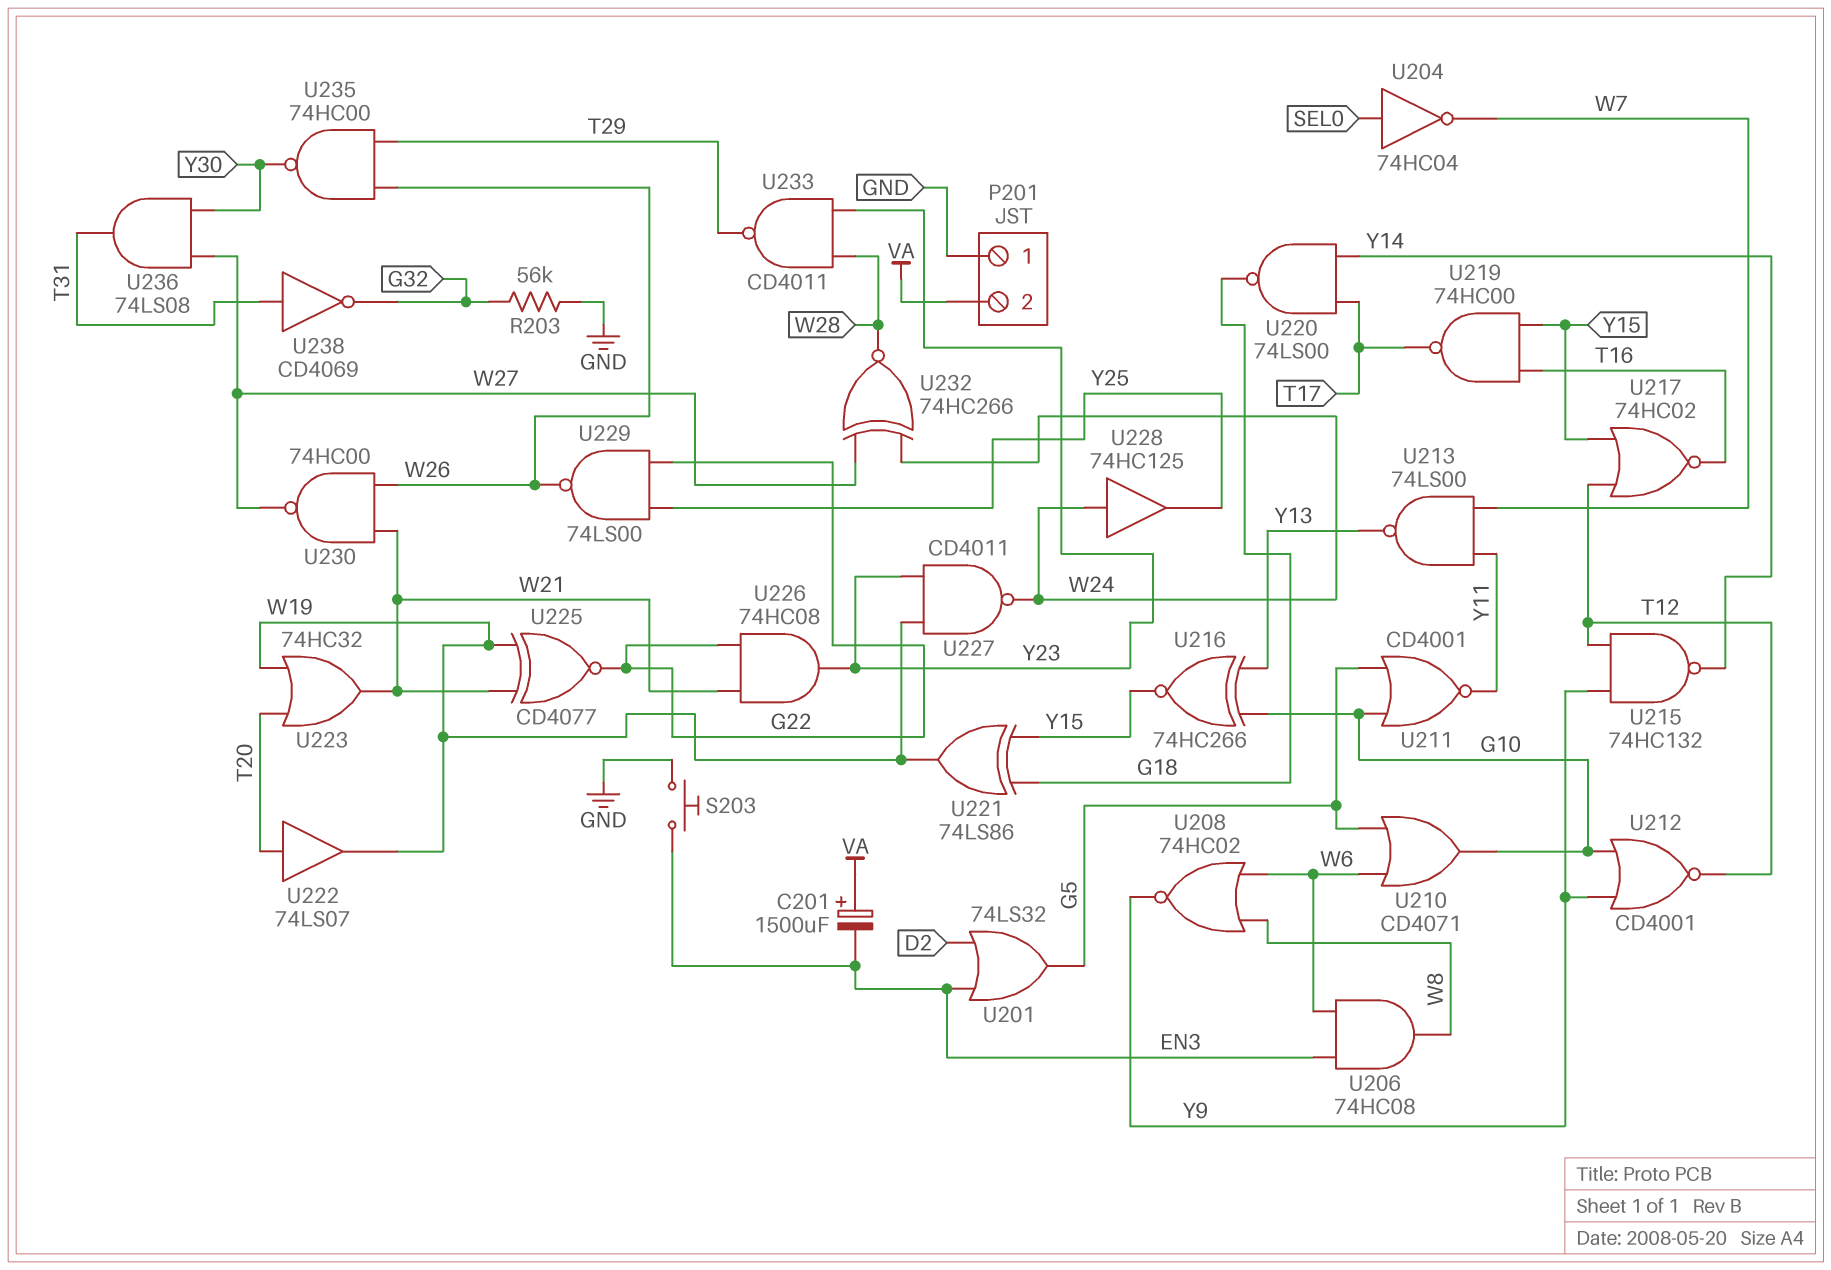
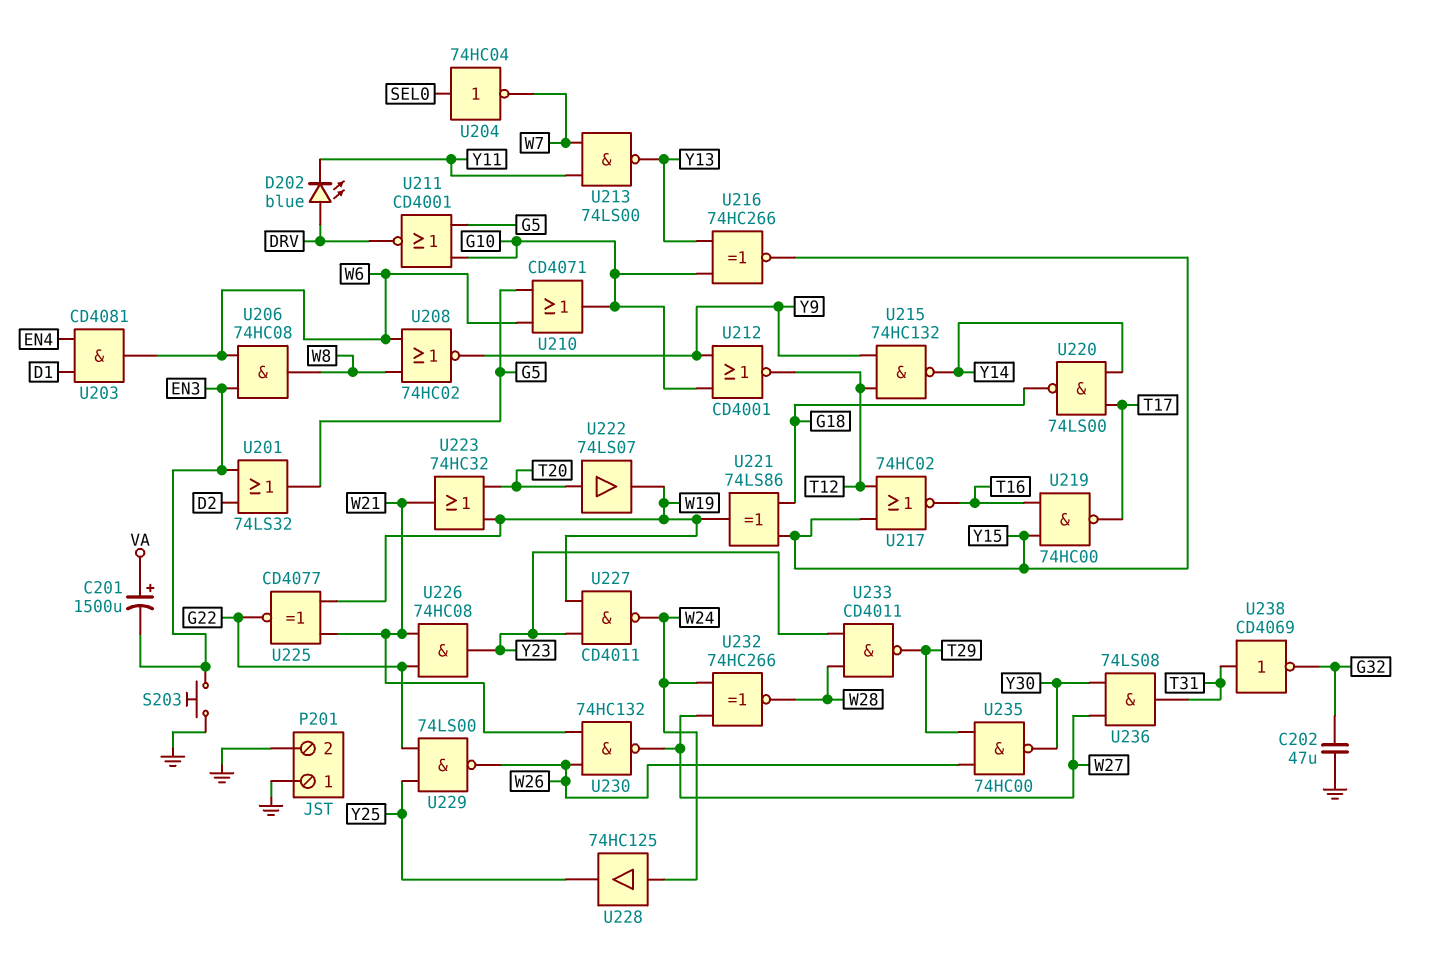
C202: none -> 47uF (G32, GND)
D202: none -> LED blue (A DRV, K Y11)
P201 pin 2: VA -> GND
R203: 56k (G32, GND) -> none
U203: none -> AND CD4081 (in D1, in EN4, out W6)
U211: NOR CD4001 (in G5, in G10, out Y11) -> NOR CD4001 (in G5, in G10, out DRV)
U230: NAND 74HC00 (in W21, in W26, out W27) -> NAND 74HC132 (in W21, in W26, out W27)

